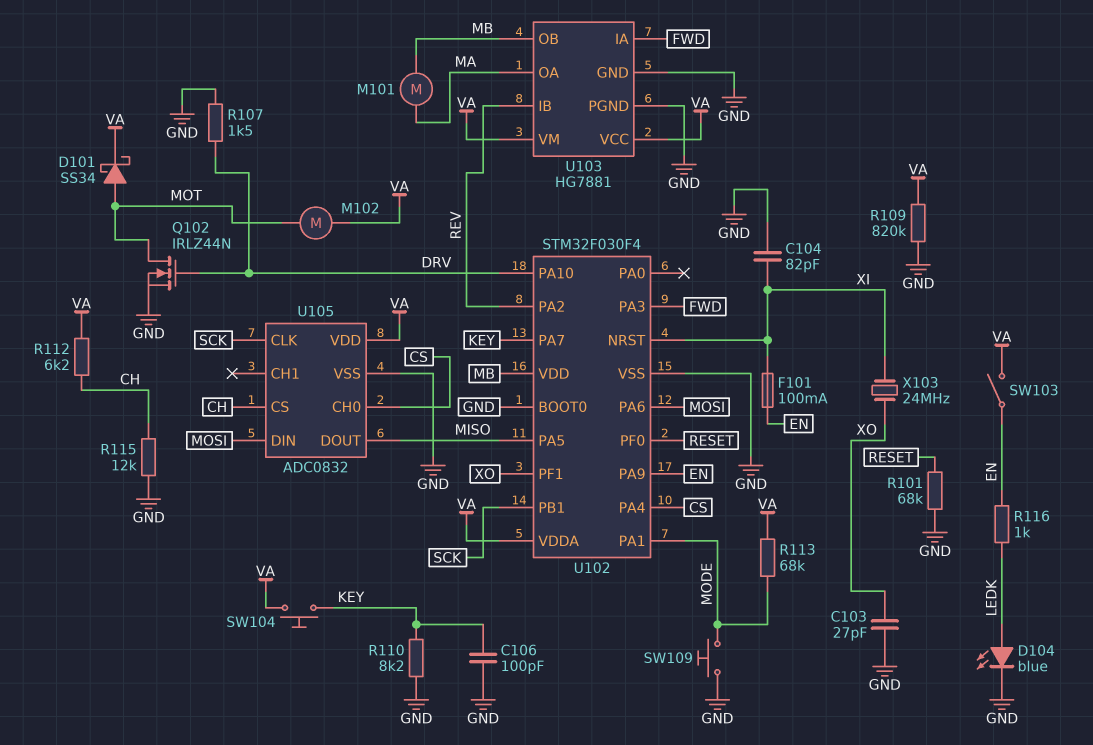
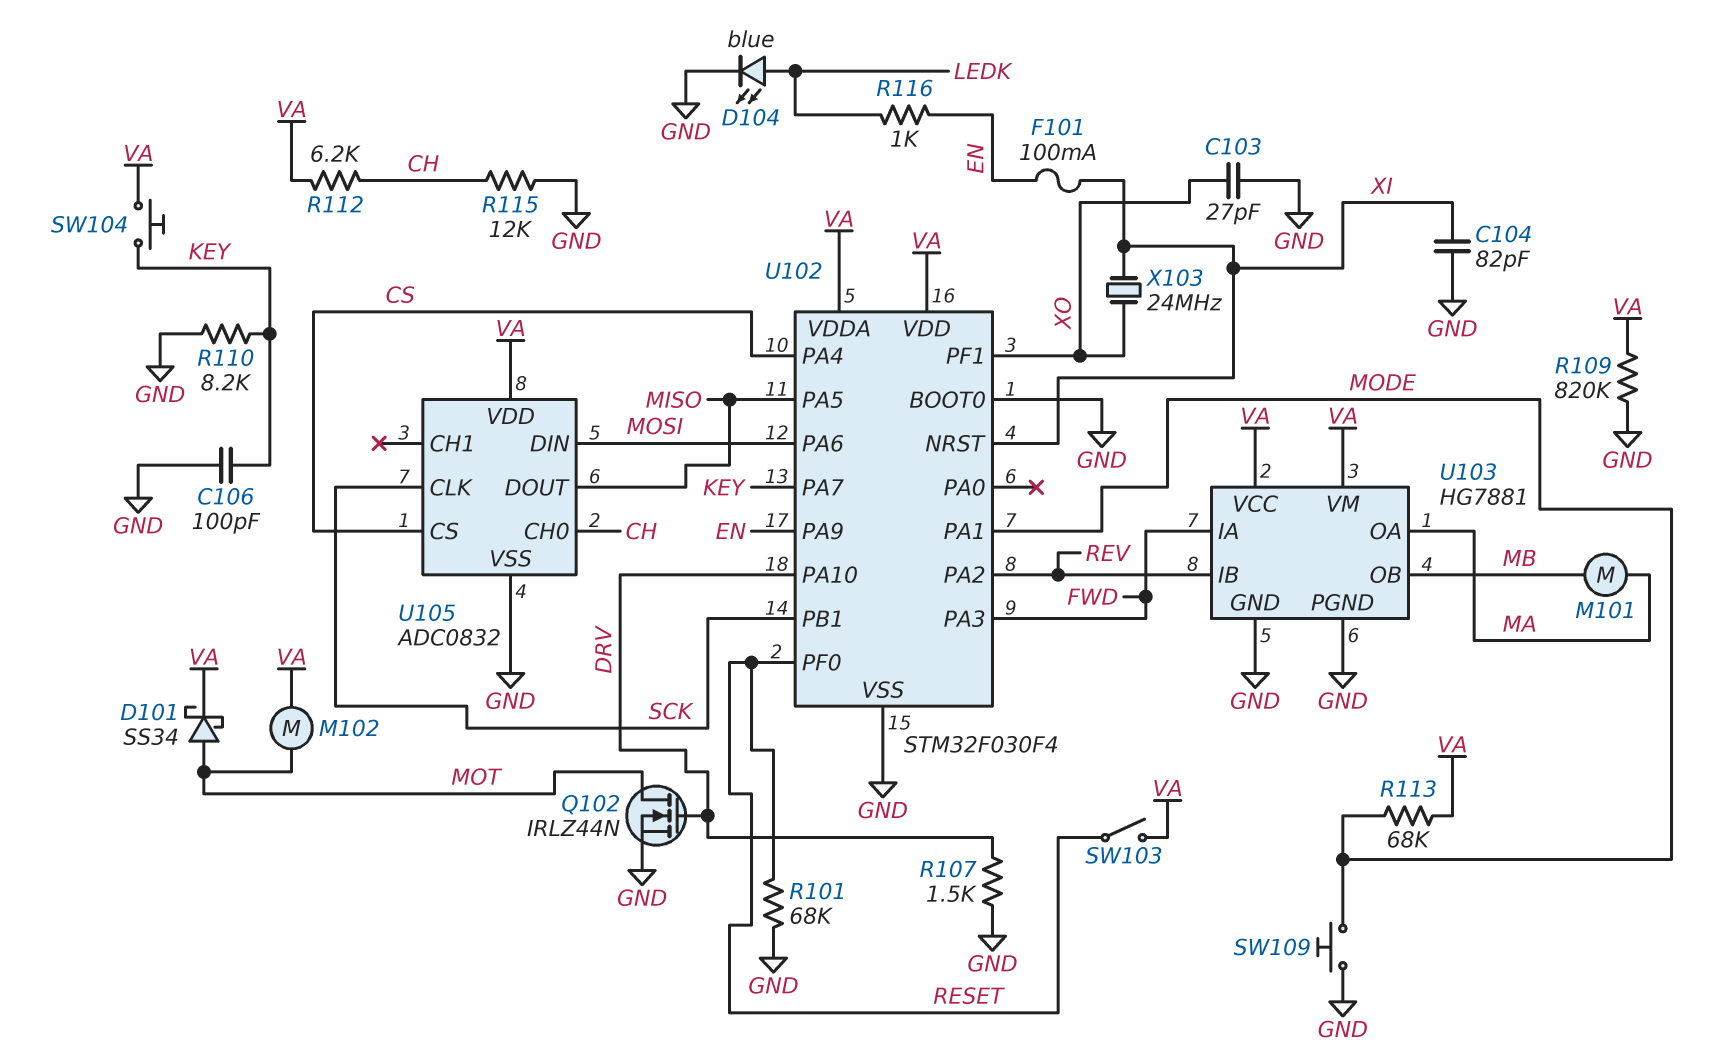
SW103: switch (EN, VA) -> switch (RESET, VA)
U102 pin VDD: MB -> VA
U105 pin CH0: CS -> CH
U105 pin CS: CH -> CS

